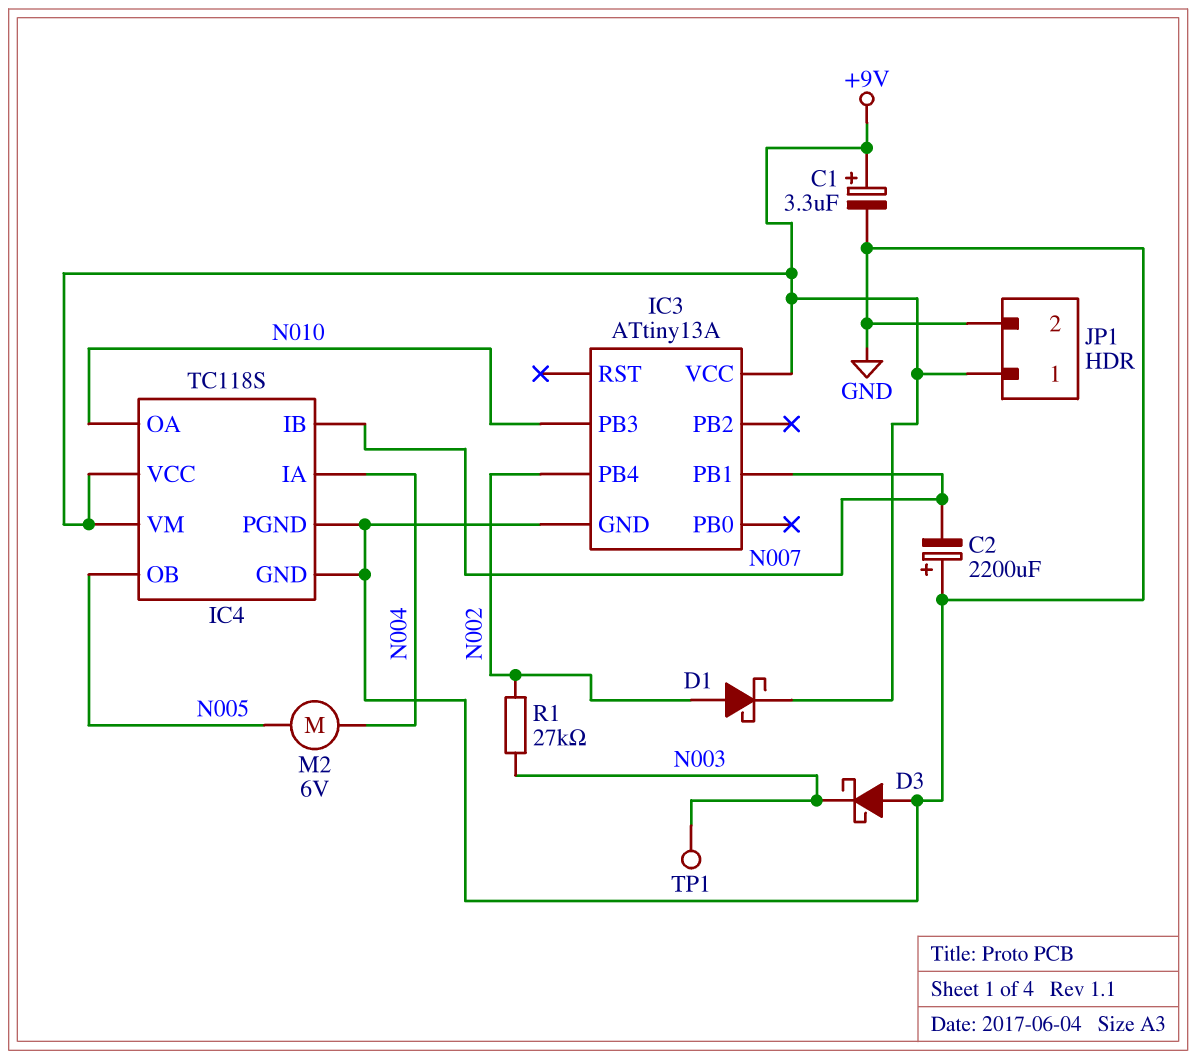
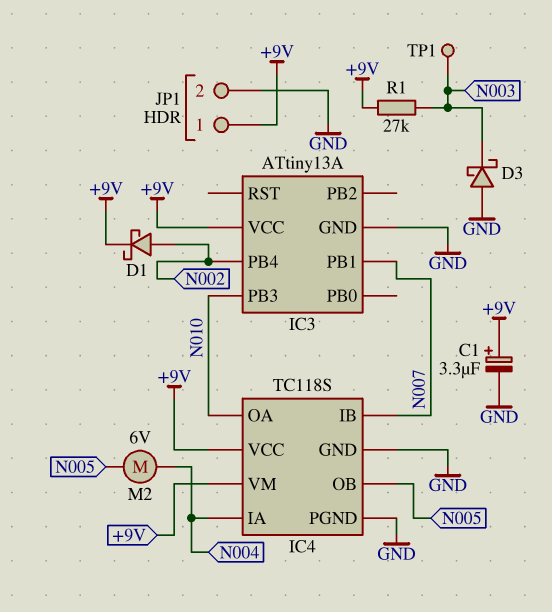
C2: 2200uF (plus GND, minus N007) -> none
R1: 27k (N002, N003) -> 27k (+9V, N003)

